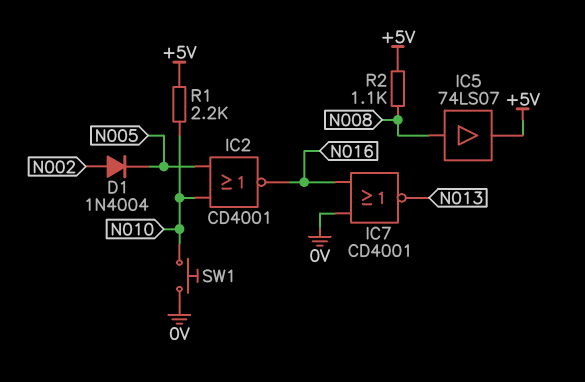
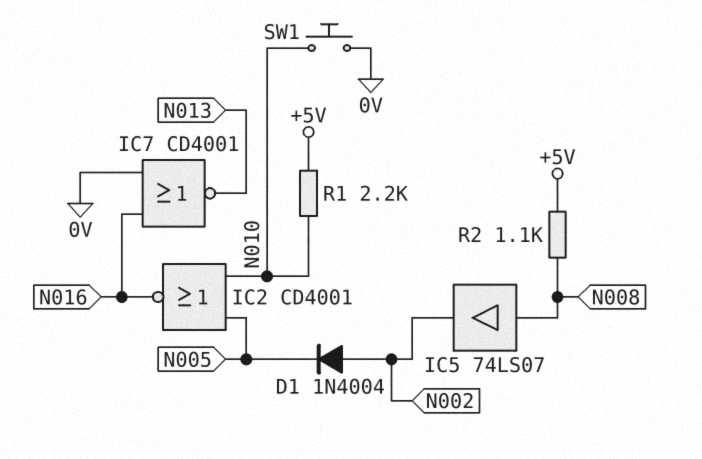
IC5: buffer 74LS07 (in N008, out +5V) -> buffer 74LS07 (in N008, out N002)

